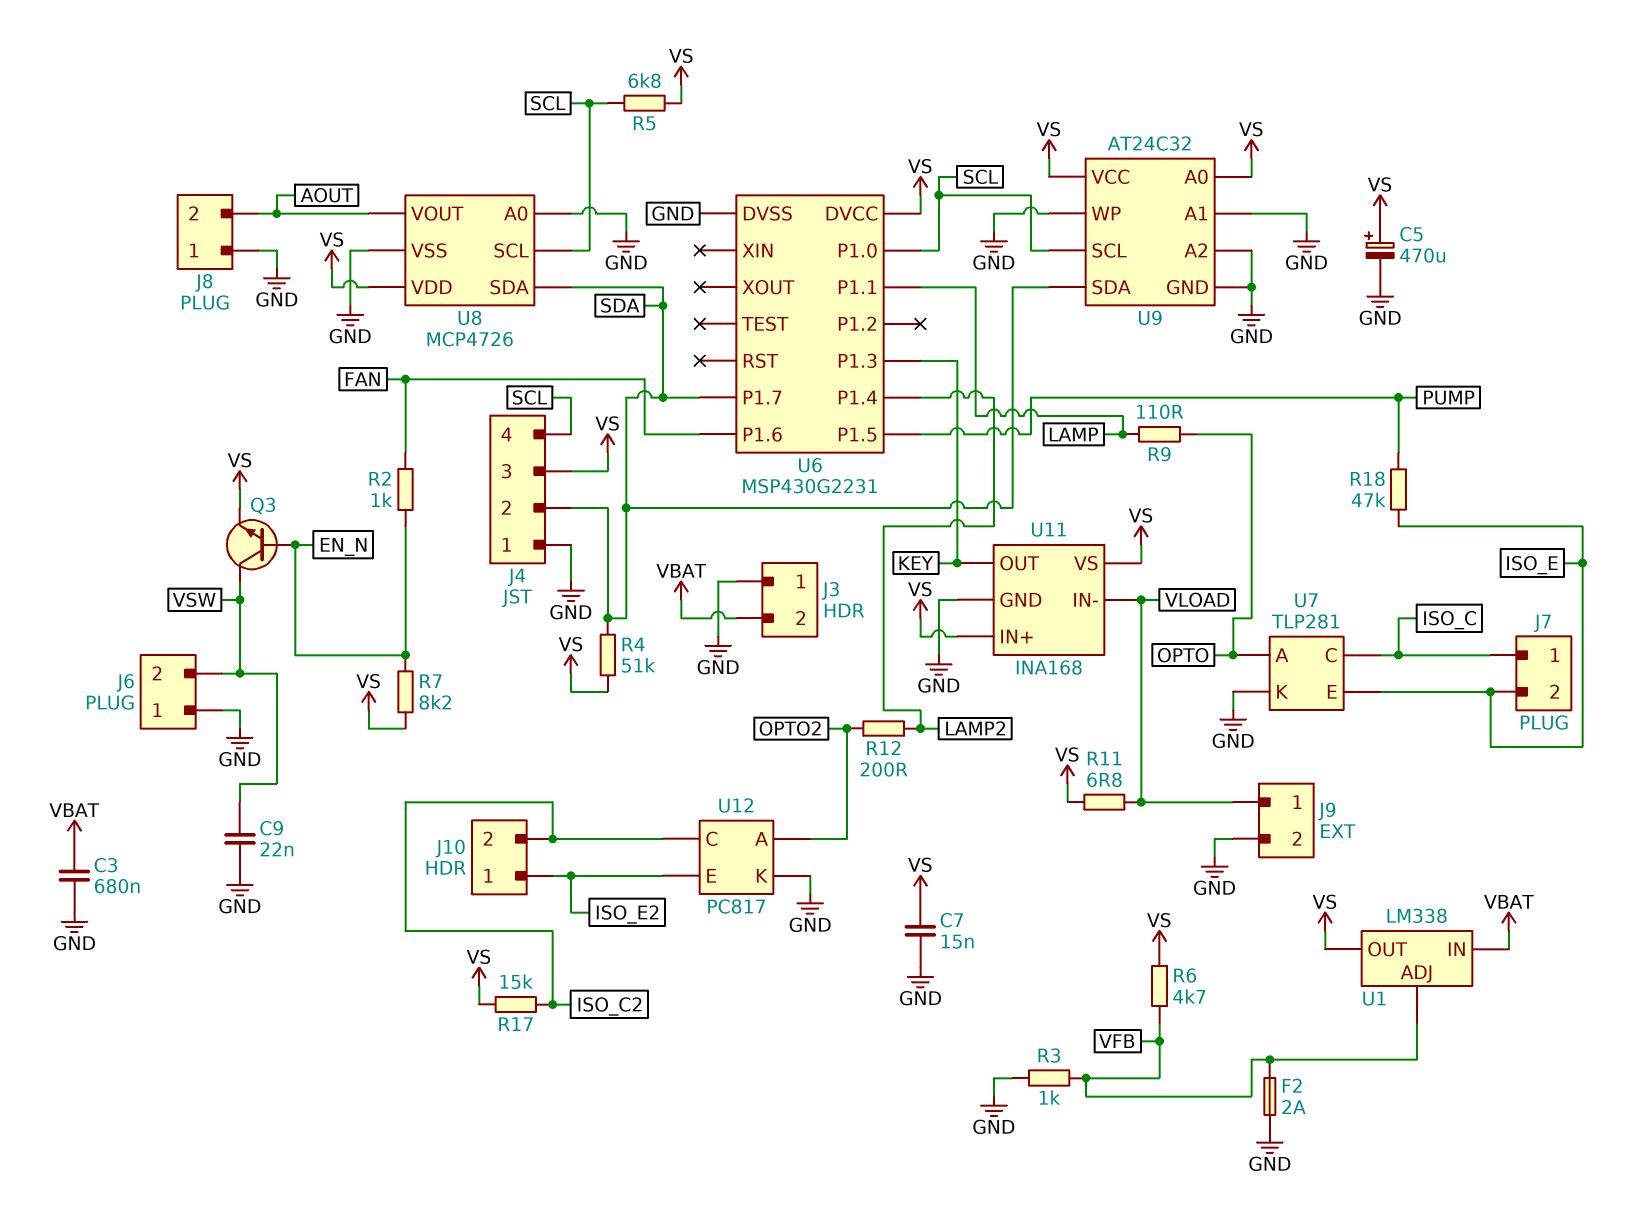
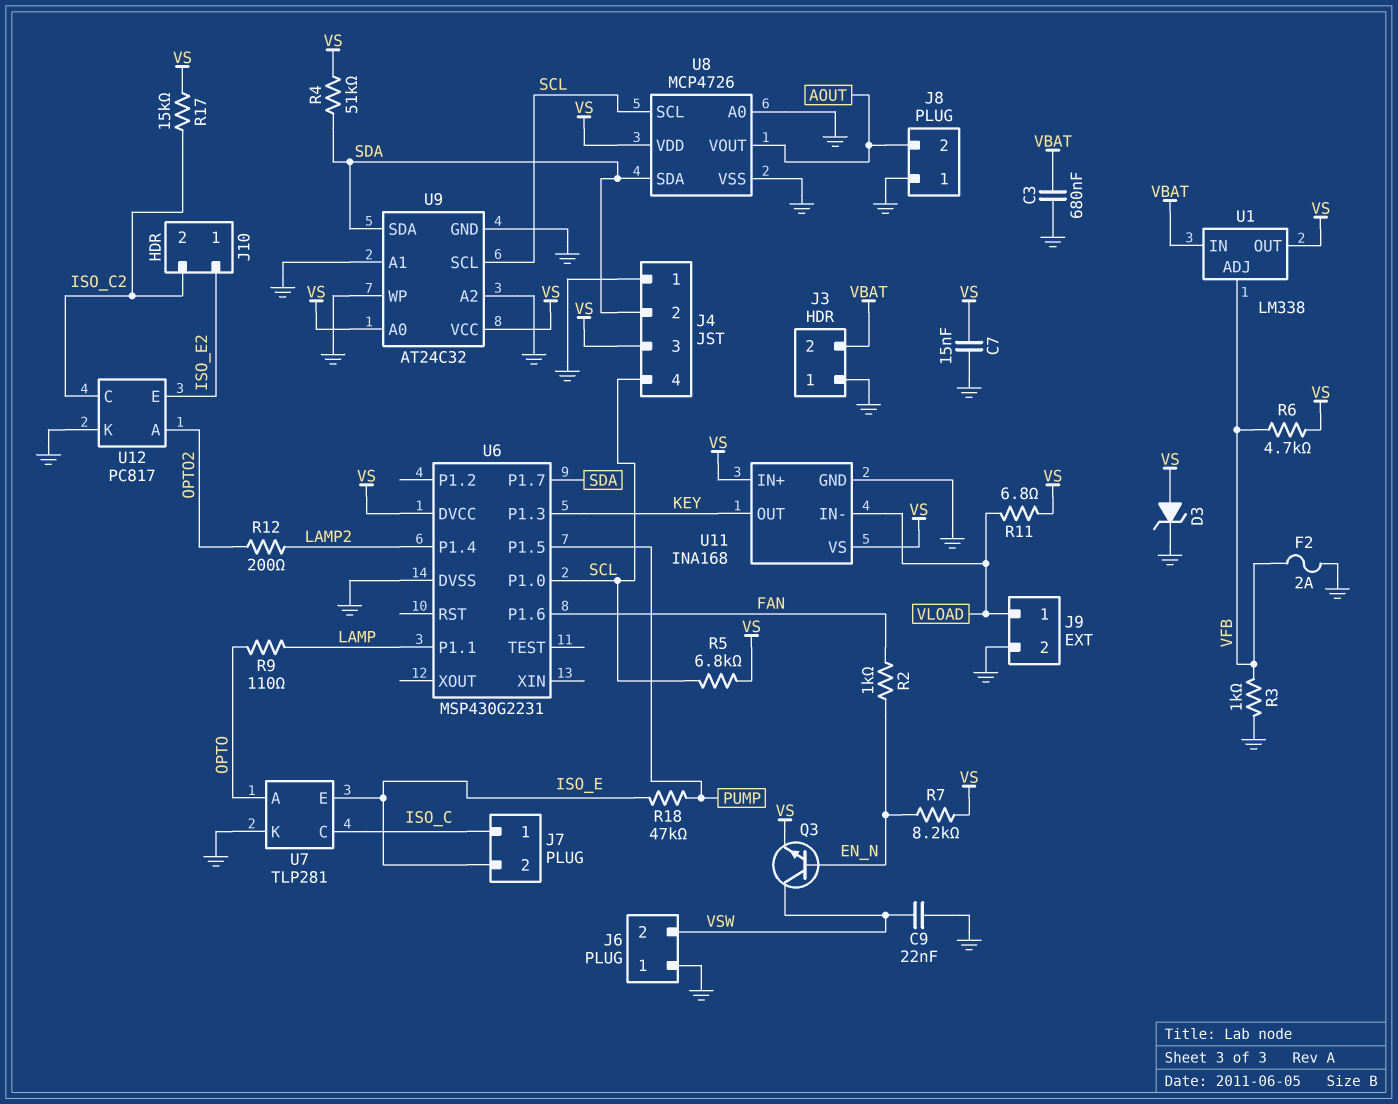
C5: 470uF (plus VS, minus GND) -> none
D3: none -> zener (A VS, K GND)

